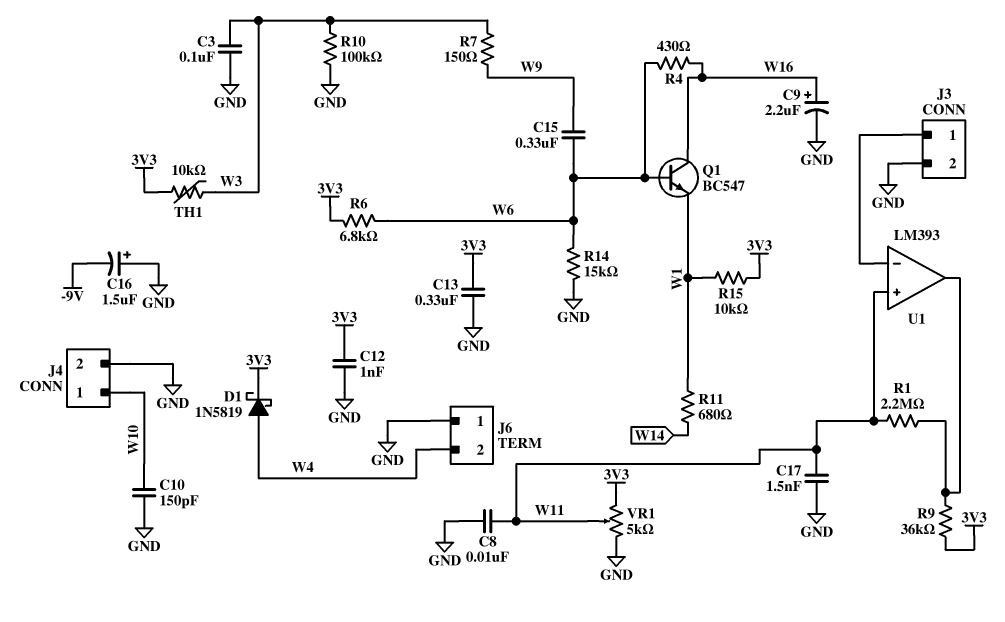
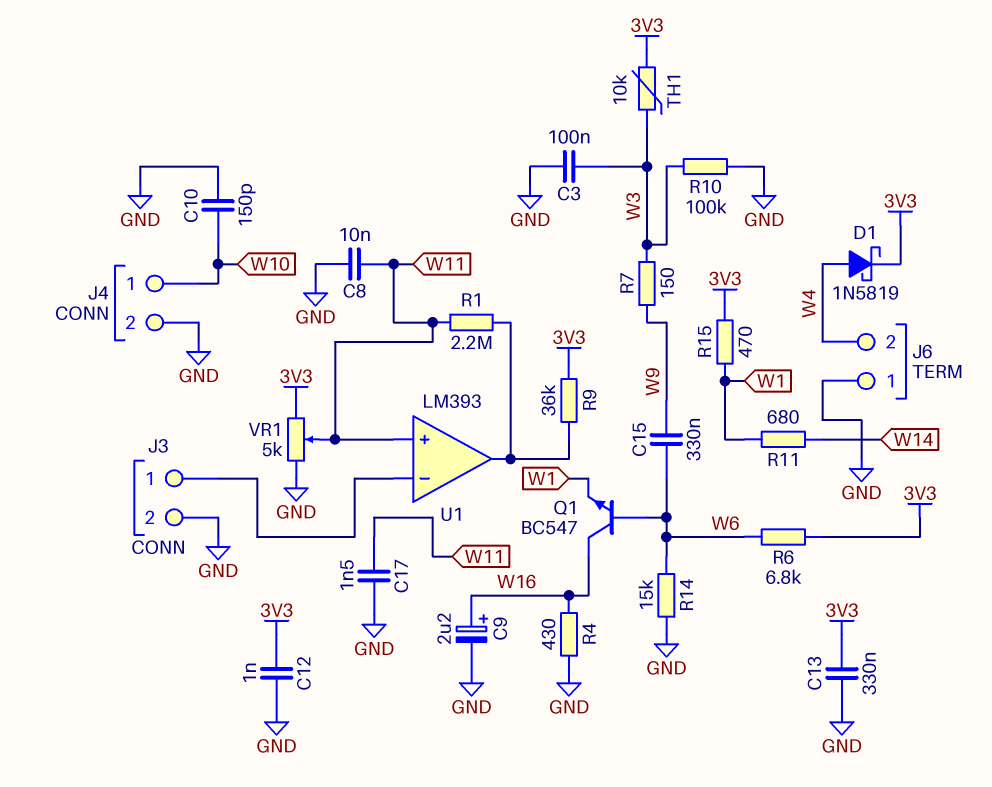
C16: 1.5uF (plus GND, minus -9V) -> none
R4: 430 (W6, W16) -> 430 (GND, W16)
R15: 10k (3V3, W1) -> 470 (3V3, W1)

